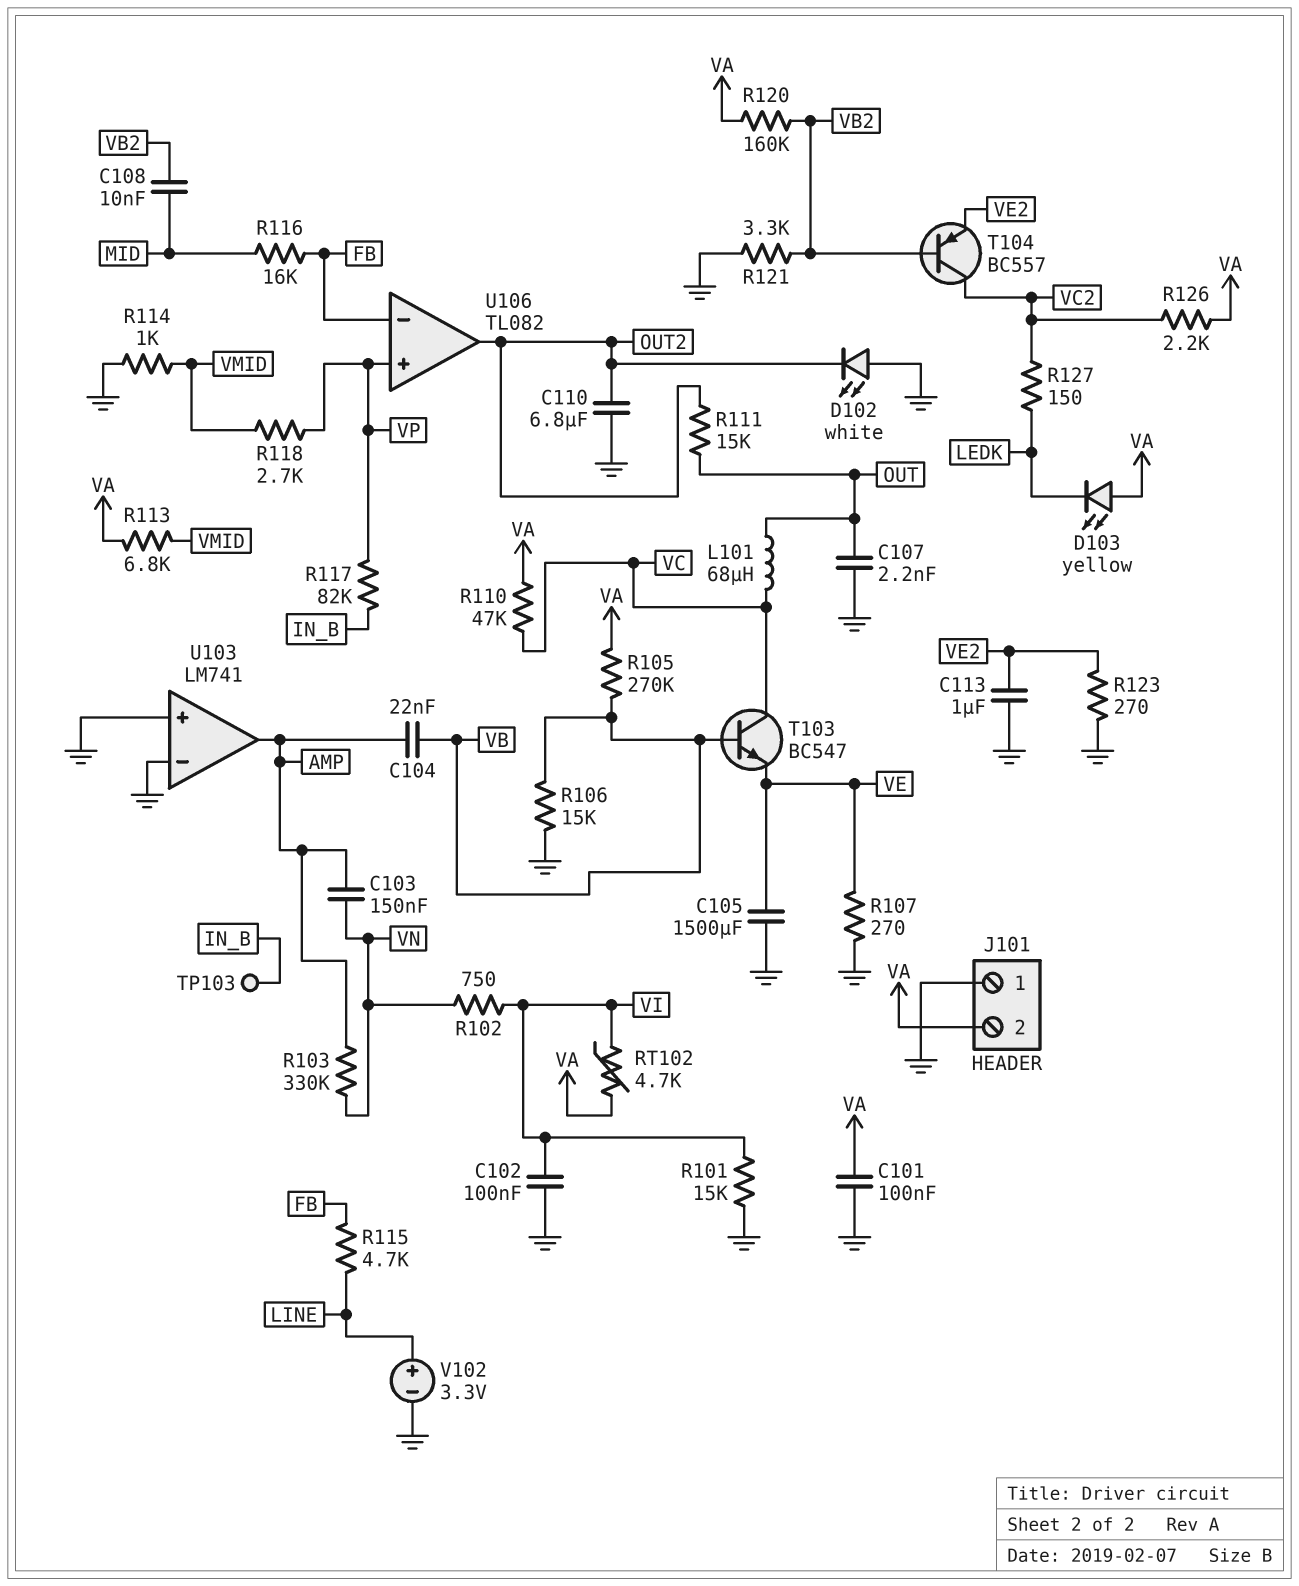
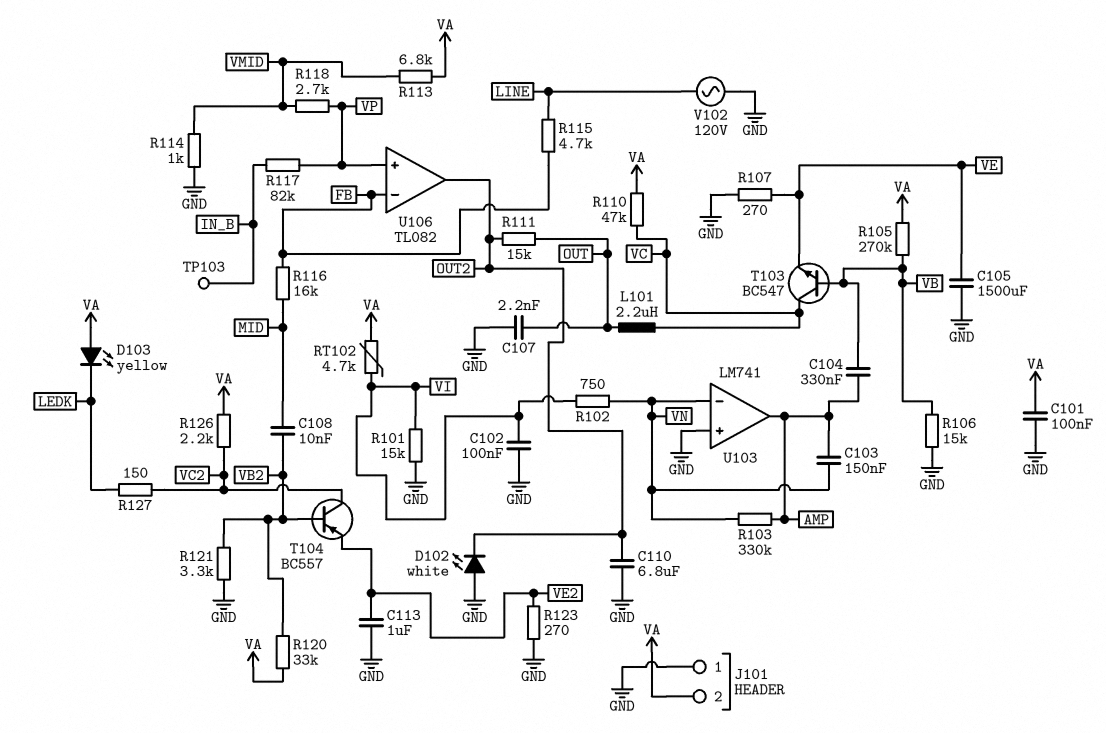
C104: 22nF (AMP, VB) -> 330nF (AMP, VB)
L101: 68uH (OUT, VC) -> 2.2uH (OUT, VC)
R120: 160k (VA, VB2) -> 33k (VA, VB2)
U103 pin in-: GND -> VN
V102: 3.3V (plus LINE, minus GND) -> AC 120V (GND, LINE)

